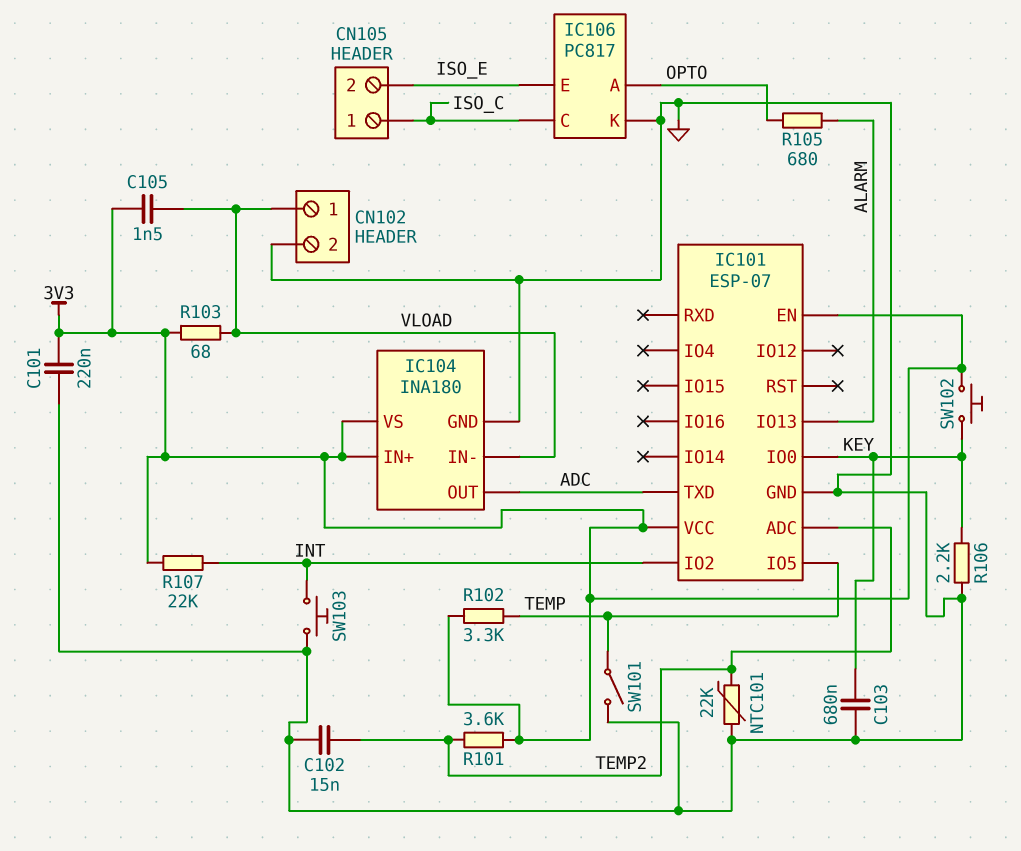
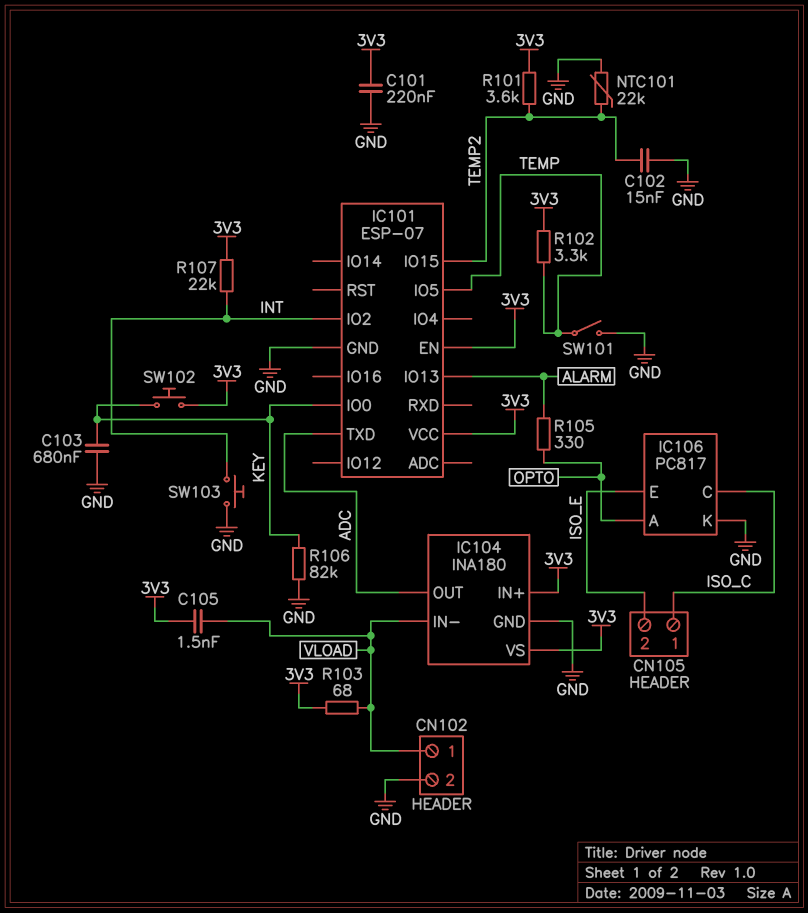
IC101 pin ADC: TEMP2 -> none
IC101 pin IO15: none -> TEMP2
R105: 680 (ALARM, OPTO) -> 330 (ALARM, OPTO)
R106: 2.2k (GND, KEY) -> 82k (GND, KEY)

